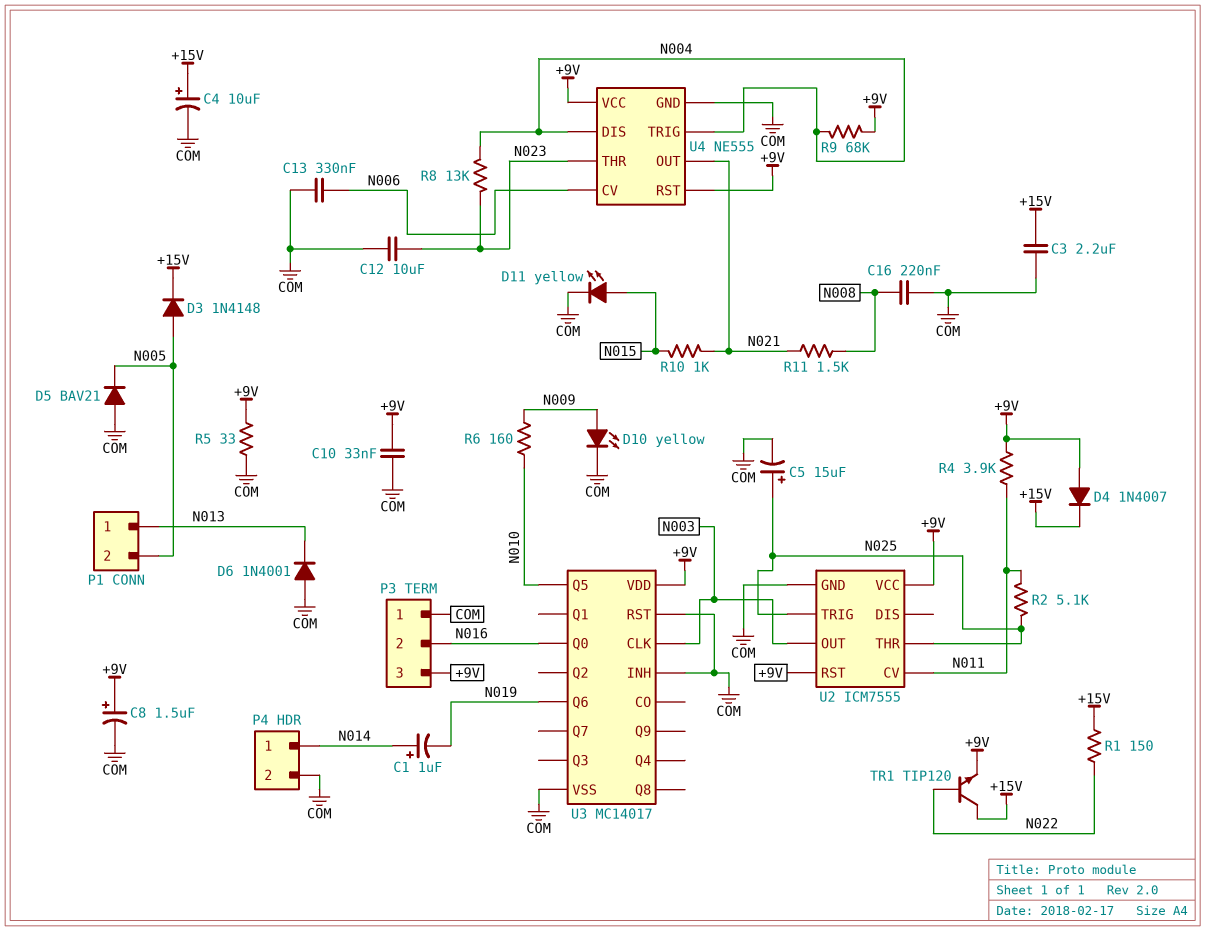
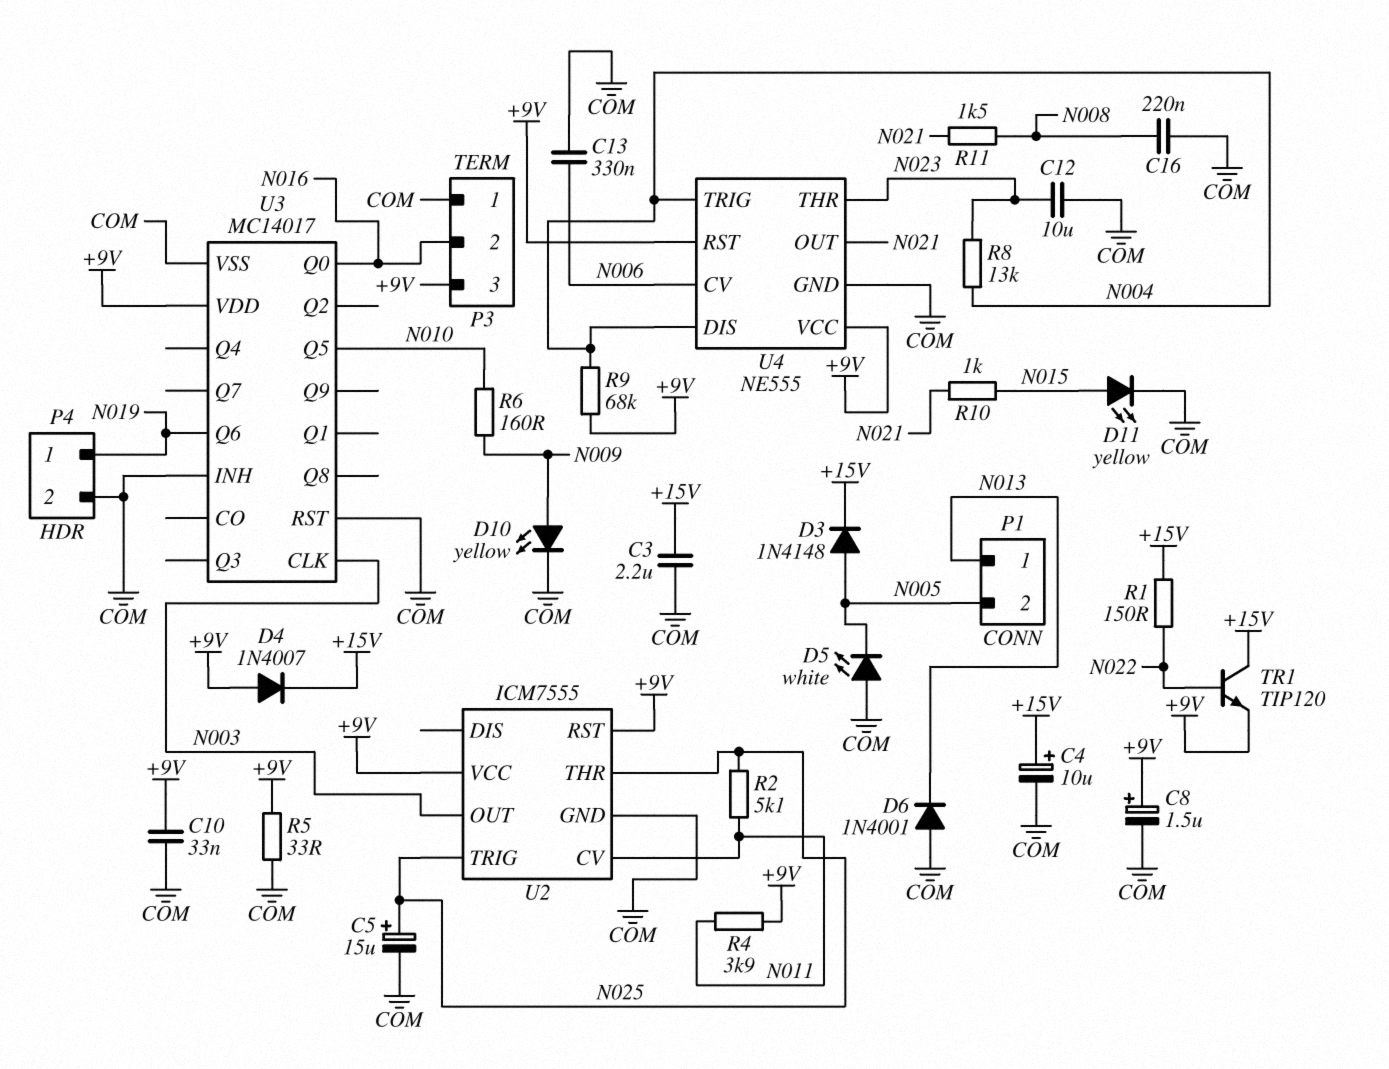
C1: 1uF (plus N014, minus N019) -> none
D5: diode BAV21 (A COM, K N005) -> LED white (A COM, K N005)
P4 pin 1: N014 -> N019

